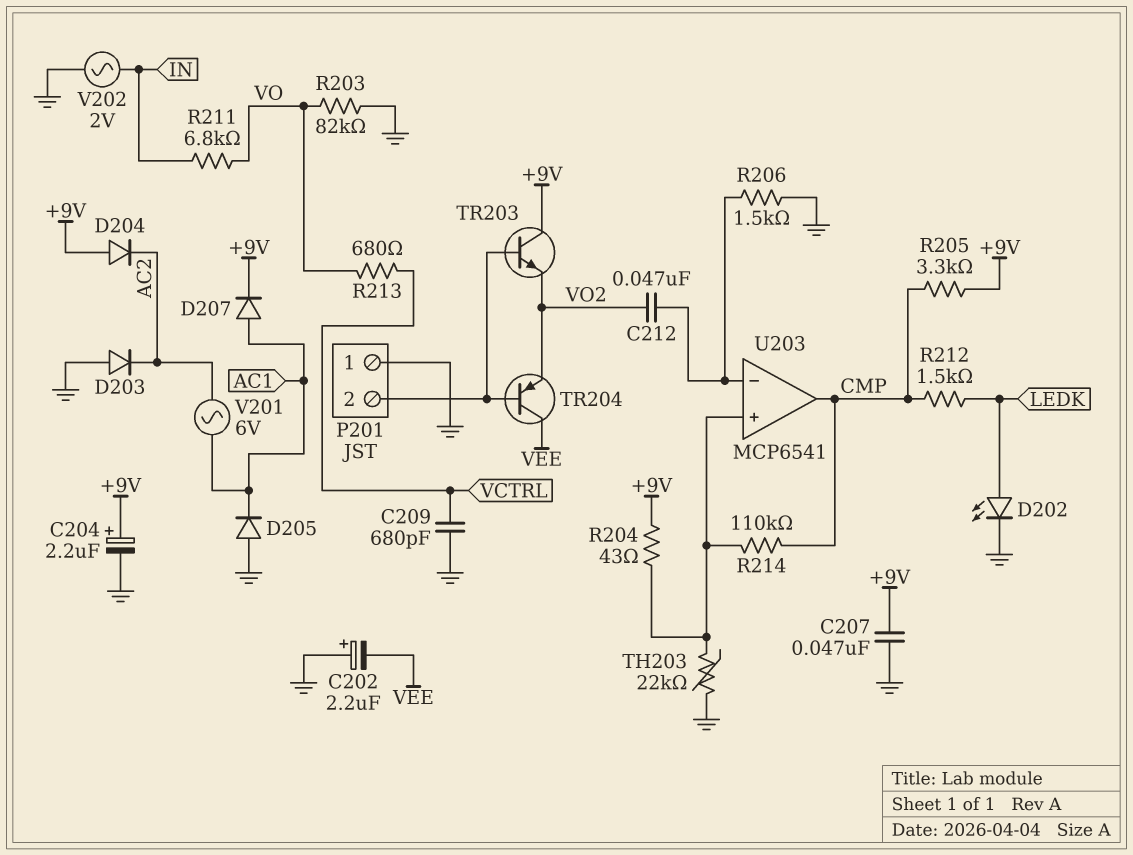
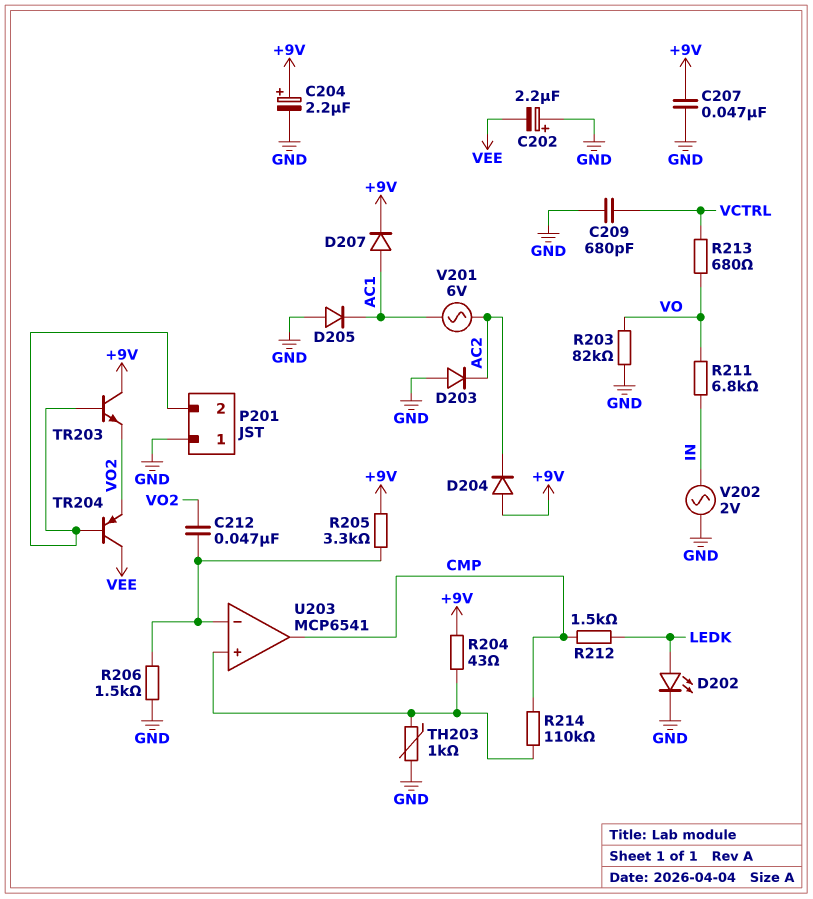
R205: 3.3k (+9V, CMP) -> 3.3k (+9V, U203/in-)
TH203: 22k (GND, U203/in+) -> 1k (GND, U203/in+)

